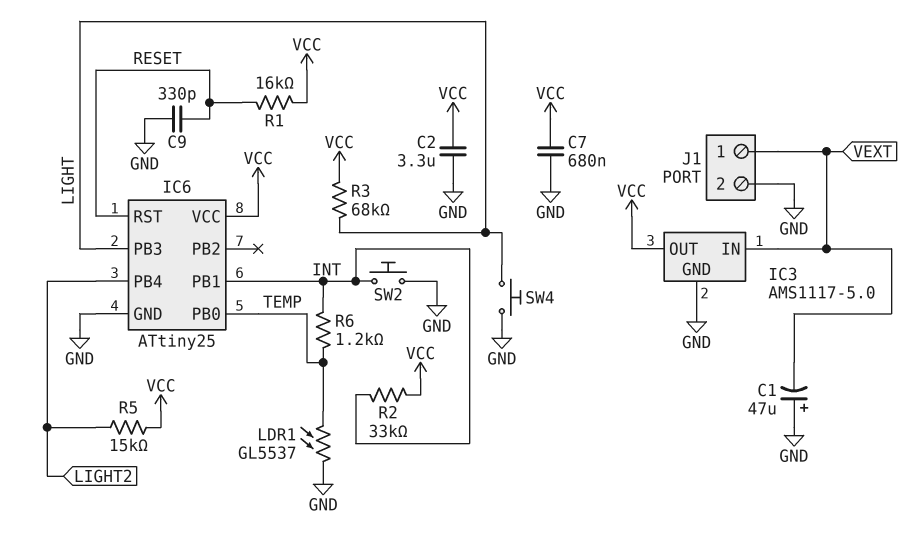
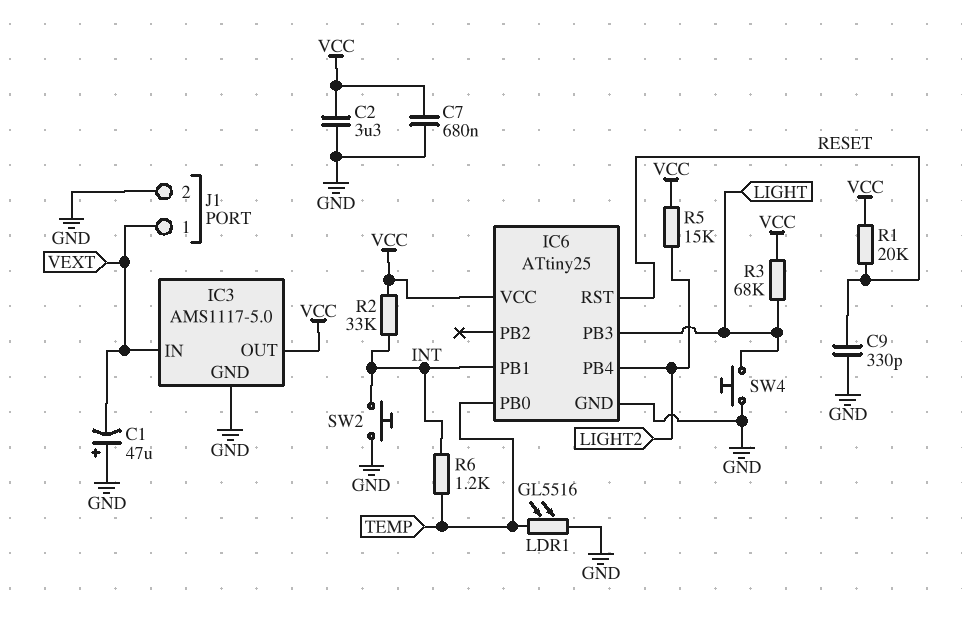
LDR1: GL5537 (GND, TEMP) -> GL5516 (GND, TEMP)
R1: 16k (RESET, VCC) -> 20k (RESET, VCC)

